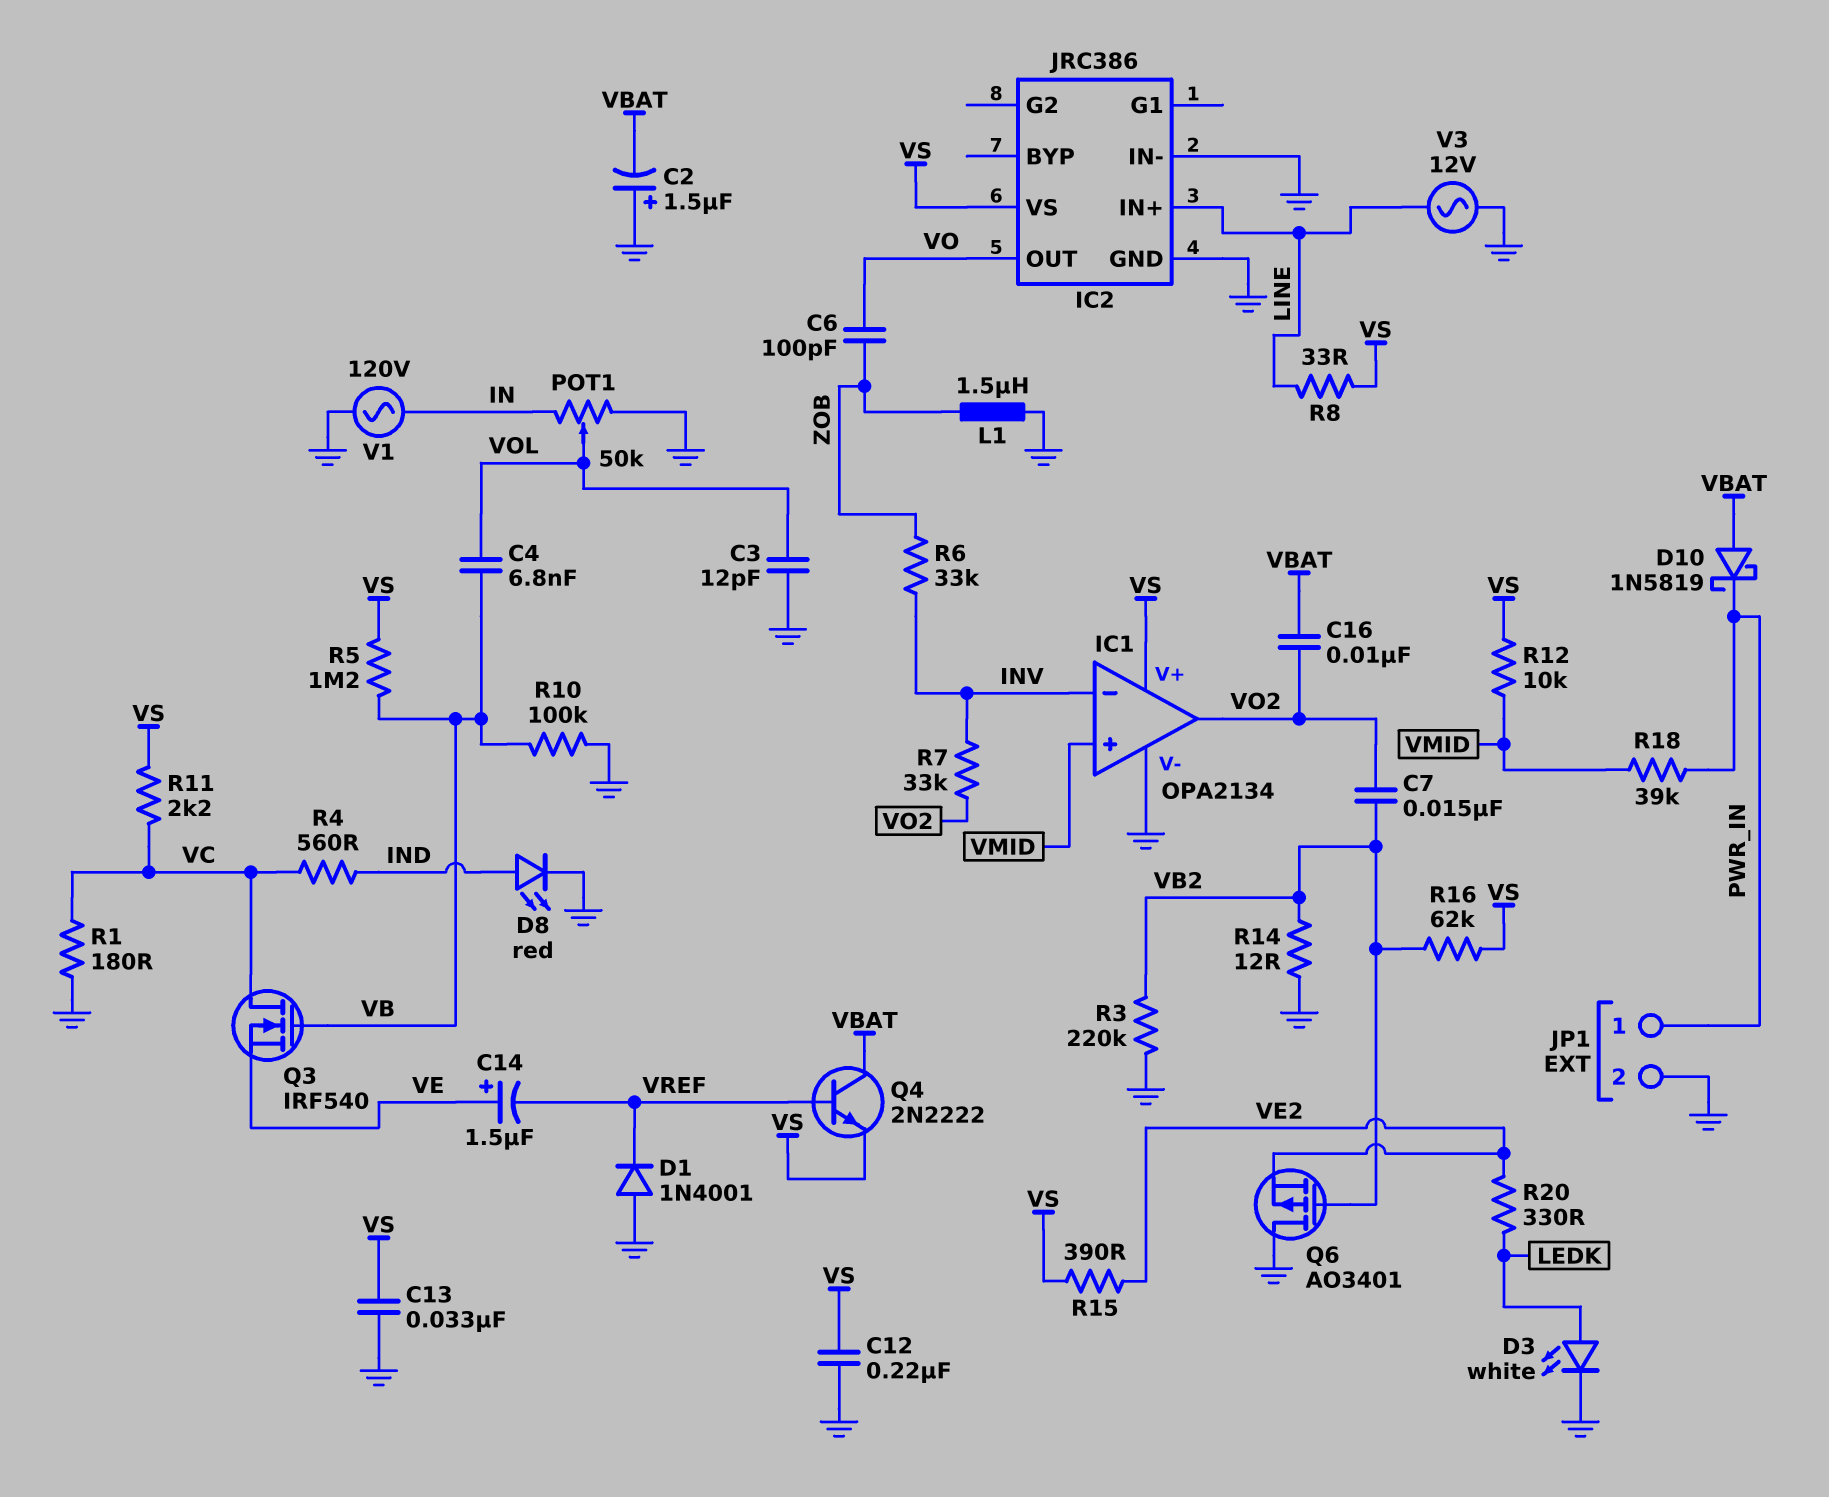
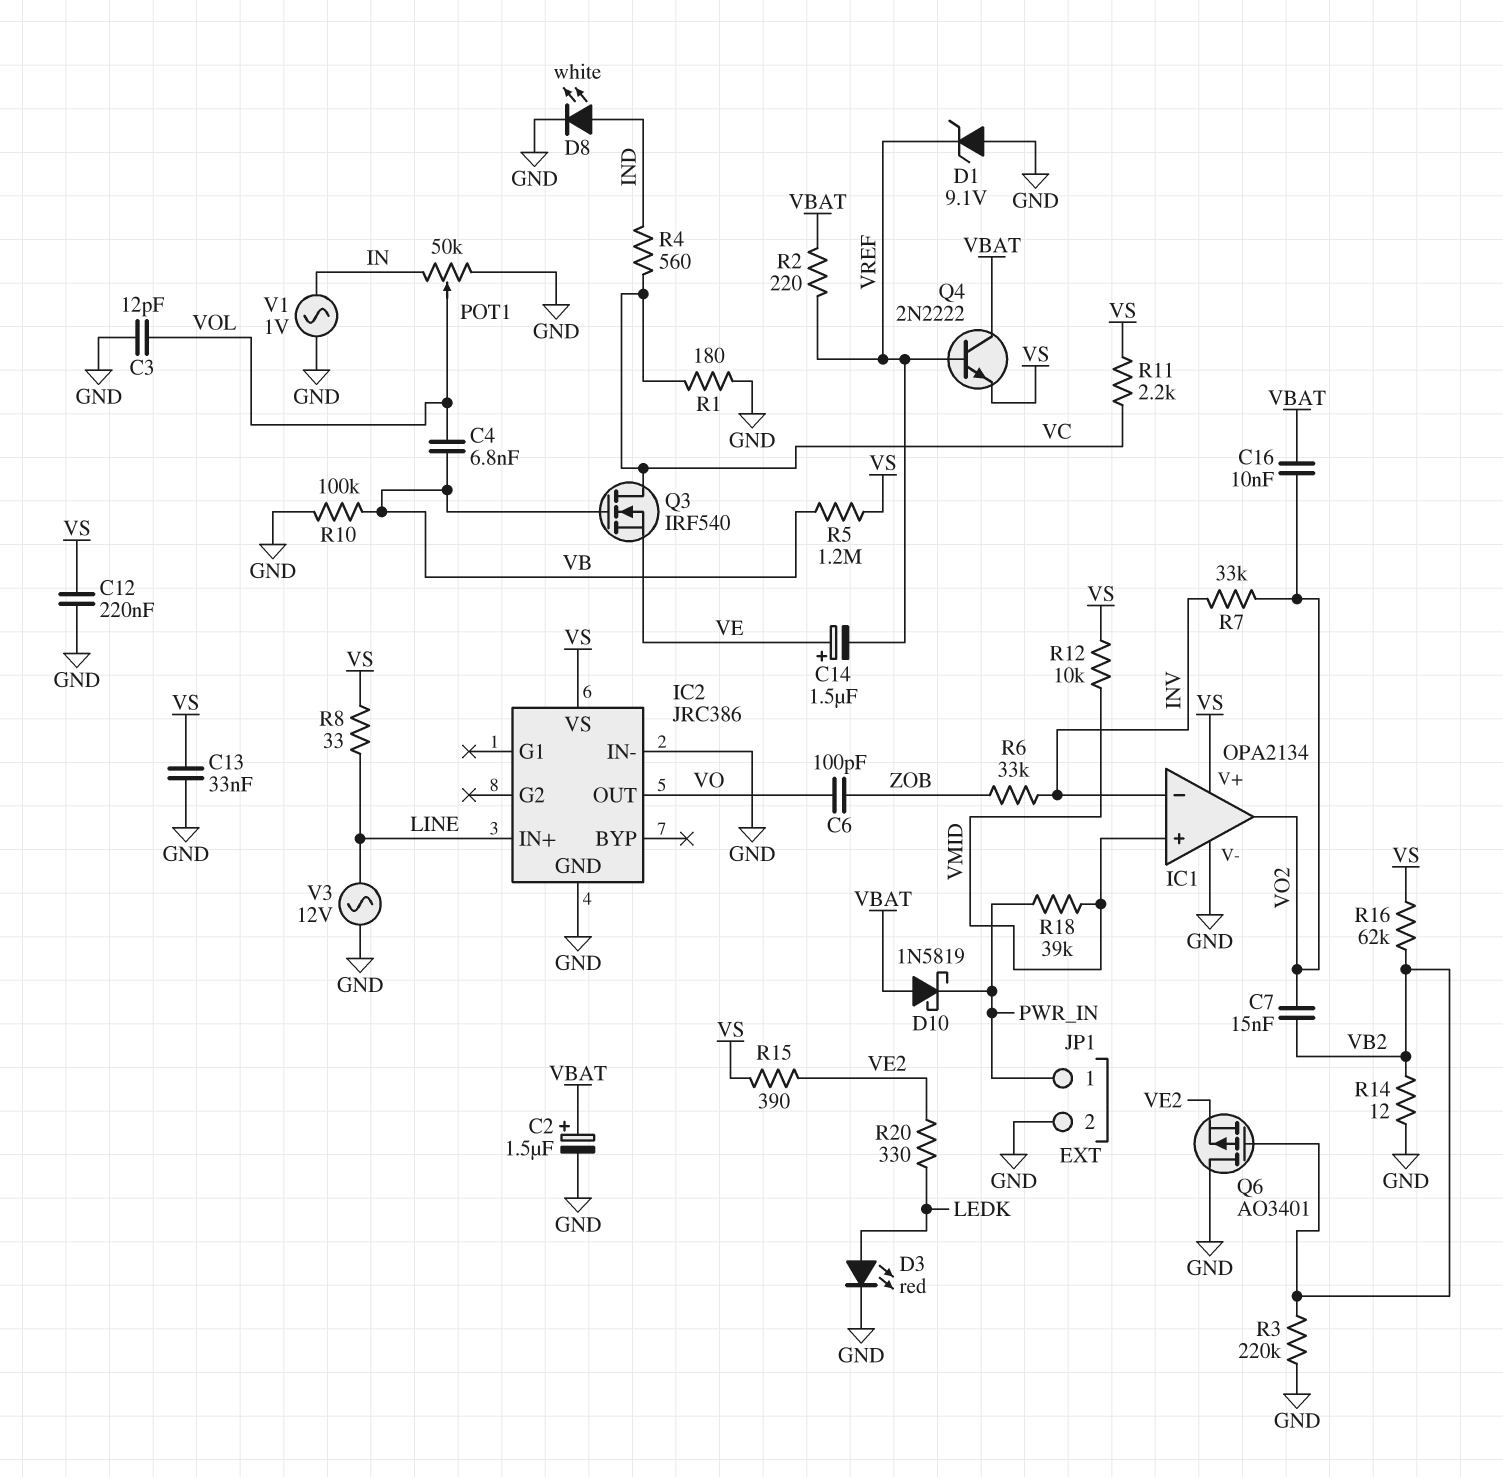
C2: 1.5uF (plus GND, minus VBAT) -> 1.5uF (plus VBAT, minus GND)
D1: diode 1N4001 (A GND, K VREF) -> zener 9.1V (A GND, K VREF)
D3: LED white (A LEDK, K GND) -> LED red (A LEDK, K GND)
D8: LED red (A IND, K GND) -> LED white (A IND, K GND)
L1: 1.5uH (GND, ZOB) -> none
R2: none -> 220 (VBAT, VREF)
V1: AC 120V (GND, IN) -> AC 1V (GND, IN)

